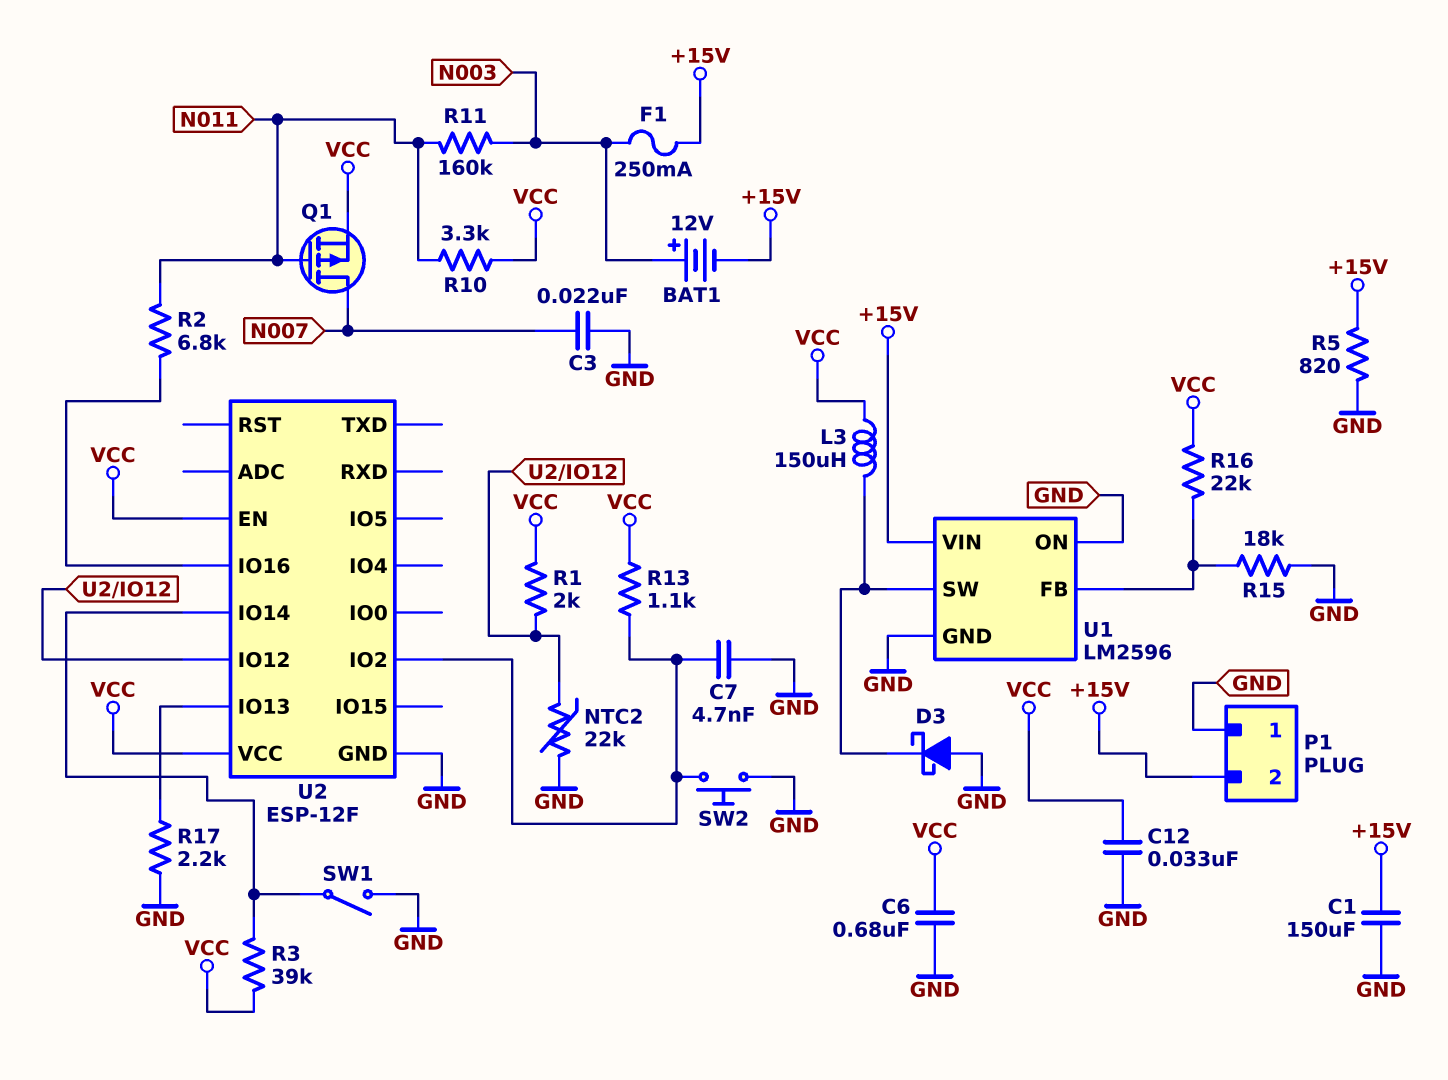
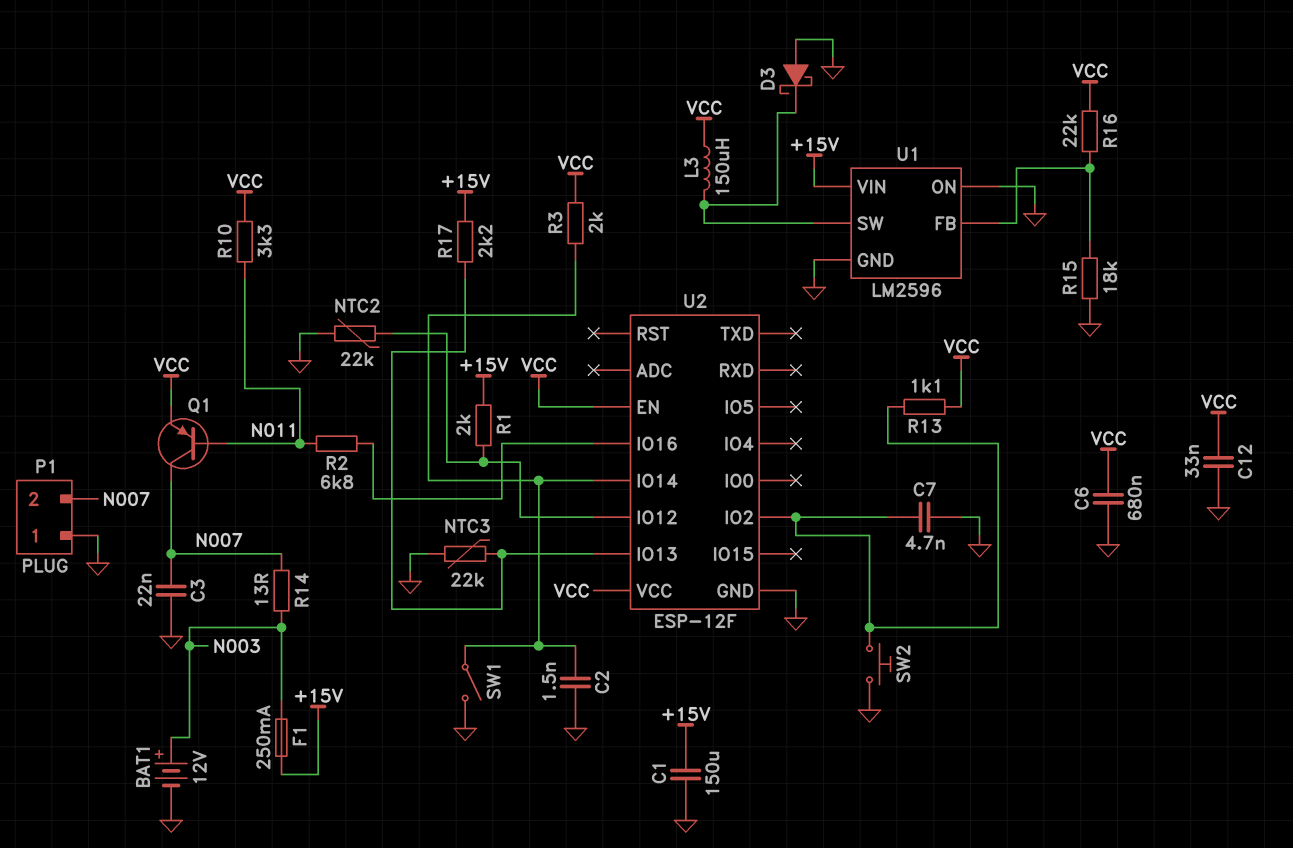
BAT1: 12V (plus N003, minus +15V) -> 12V (plus N003, minus GND)
C2: none -> 1.5nF (GND, U2/IO14)
NTC3: none -> 22k (GND, U2/IO13)
P1 pin 2: +15V -> N007
Q1: PMOS (G N011, D N007, S VCC) -> PNP (B N011, C N007, E VCC)
R1: 2k (U2/IO12, VCC) -> 2k (+15V, U2/IO12)
R3: 39k (U2/IO14, VCC) -> 2k (U2/IO14, VCC)
R5: 820 (+15V, GND) -> none
R11: 160k (N003, N011) -> none
R14: none -> 13 (N003, N007)
R17: 2.2k (GND, U2/IO13) -> 2.2k (+15V, U2/IO13)

